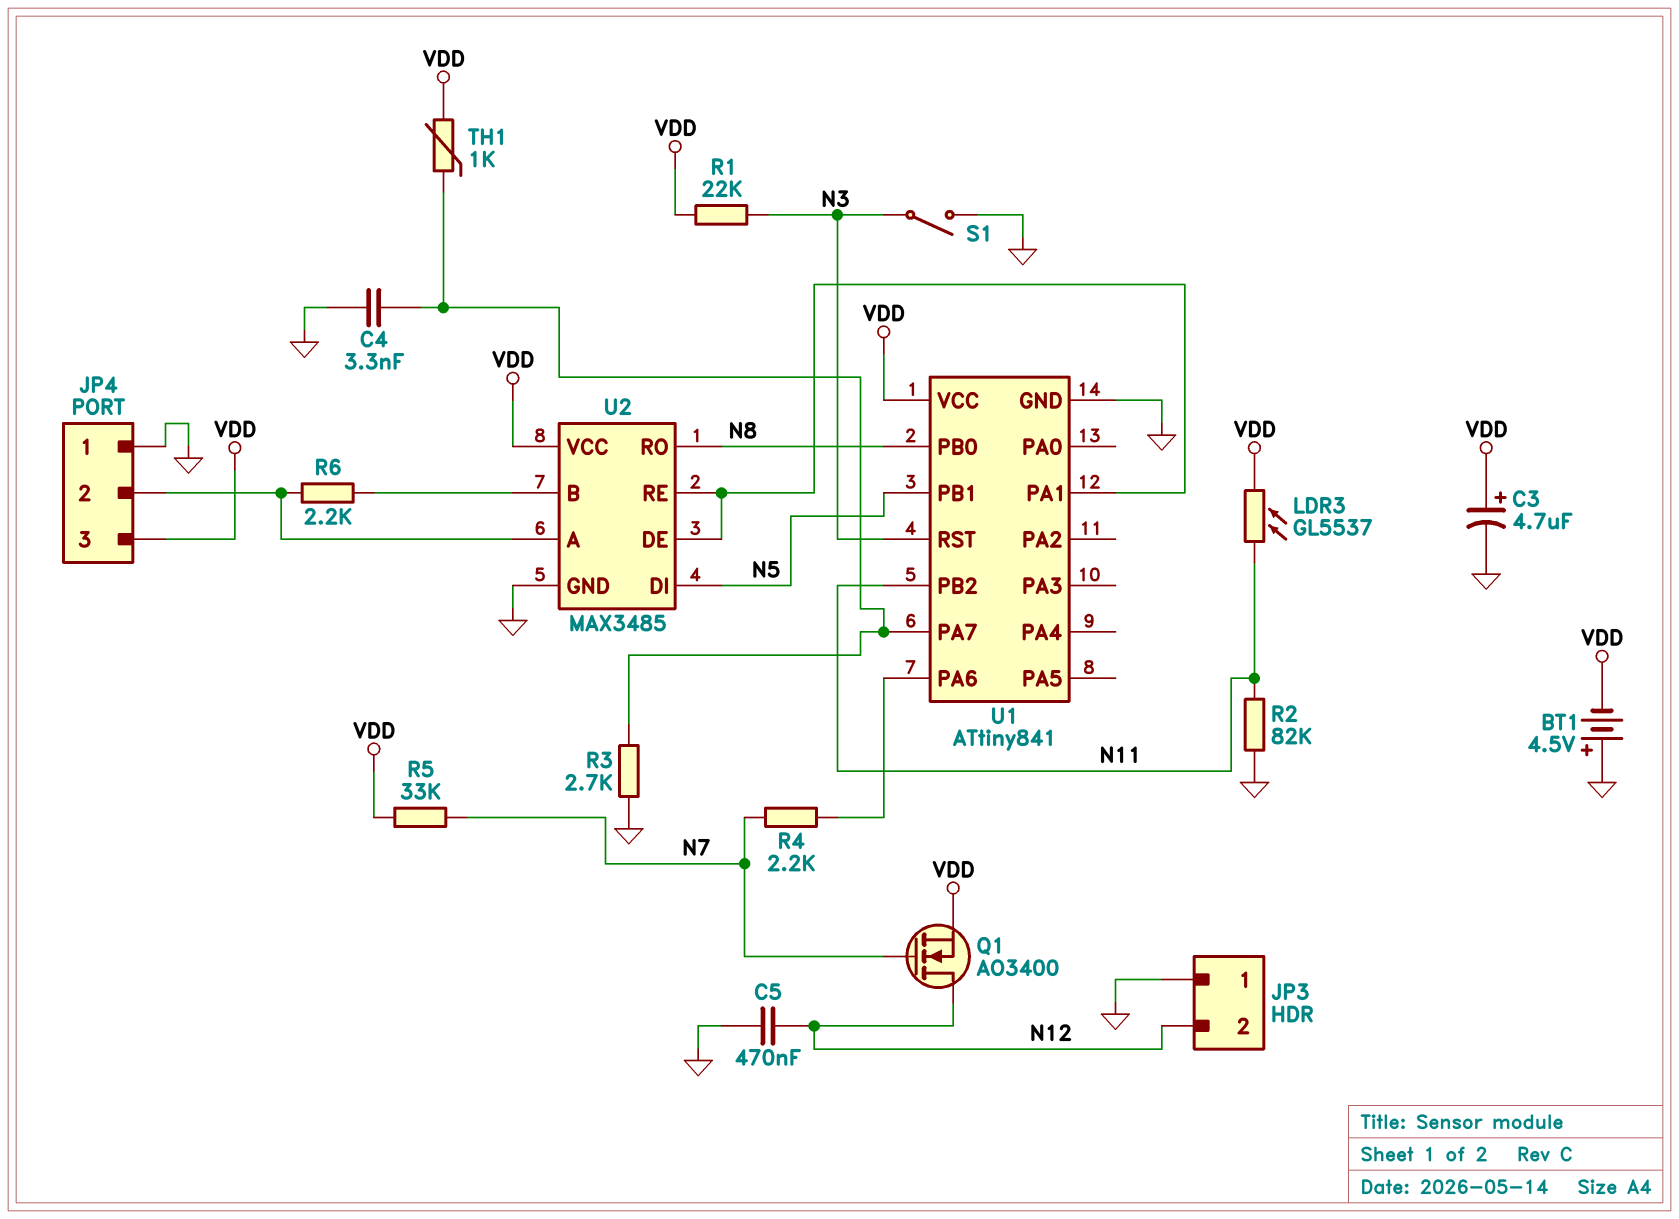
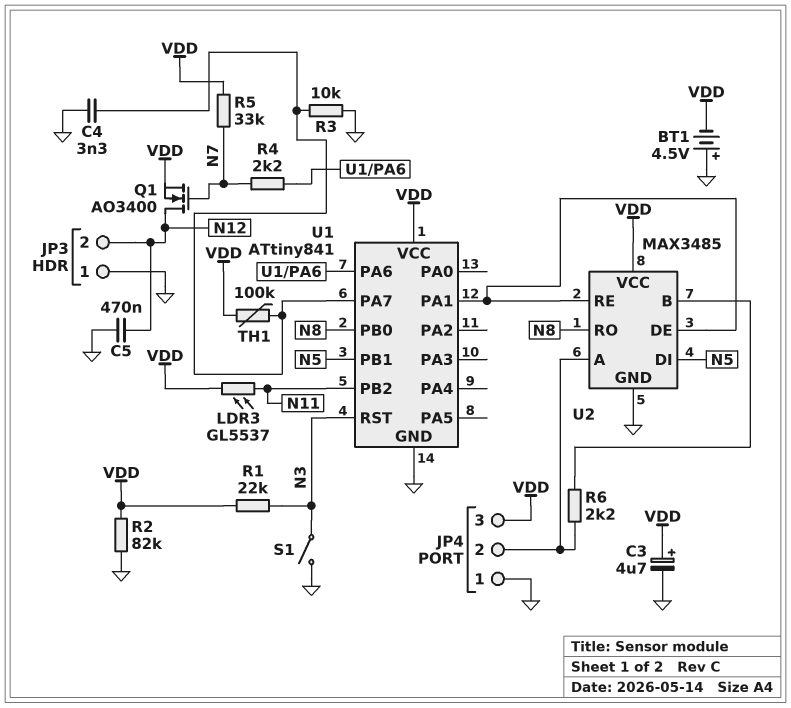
R2: 82k (GND, N11) -> 82k (GND, VDD)
R3: 2.7k (GND, U1/PA7) -> 10k (GND, U1/PA7)
TH1: 1k (U1/PA7, VDD) -> 100k (U1/PA7, VDD)

